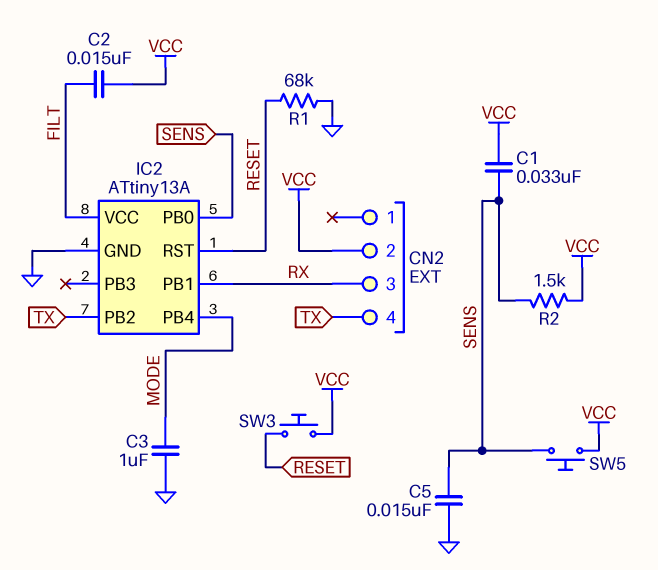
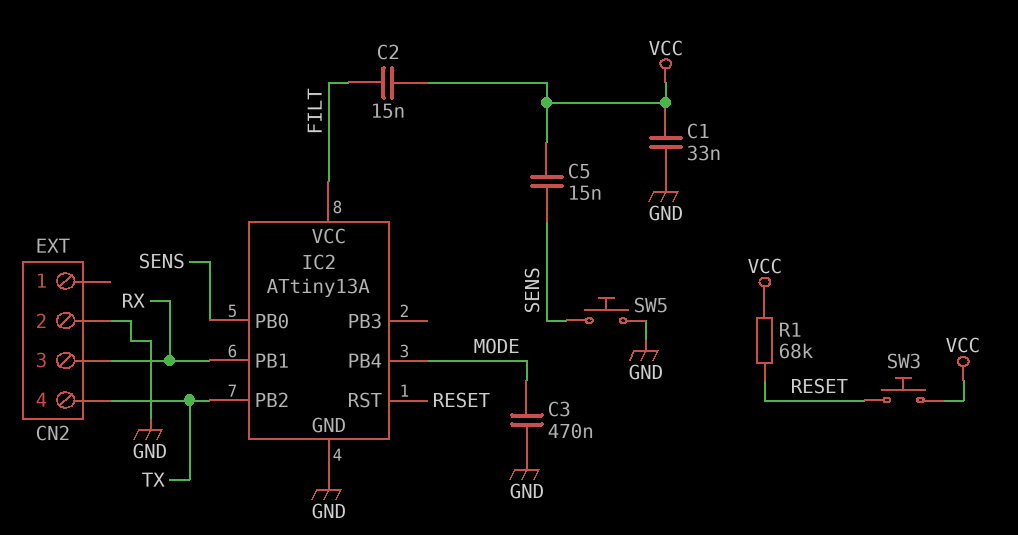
C1: 33nF (SENS, VCC) -> 33nF (GND, VCC)
C3: 1uF (GND, MODE) -> 470nF (GND, MODE)
C5: 15nF (GND, SENS) -> 15nF (SENS, VCC)
CN2 pin 2: VCC -> GND
R1: 68k (GND, RESET) -> 68k (RESET, VCC)
R2: 1.5k (SENS, VCC) -> none
SW5: button (SENS, VCC) -> button (GND, SENS)

